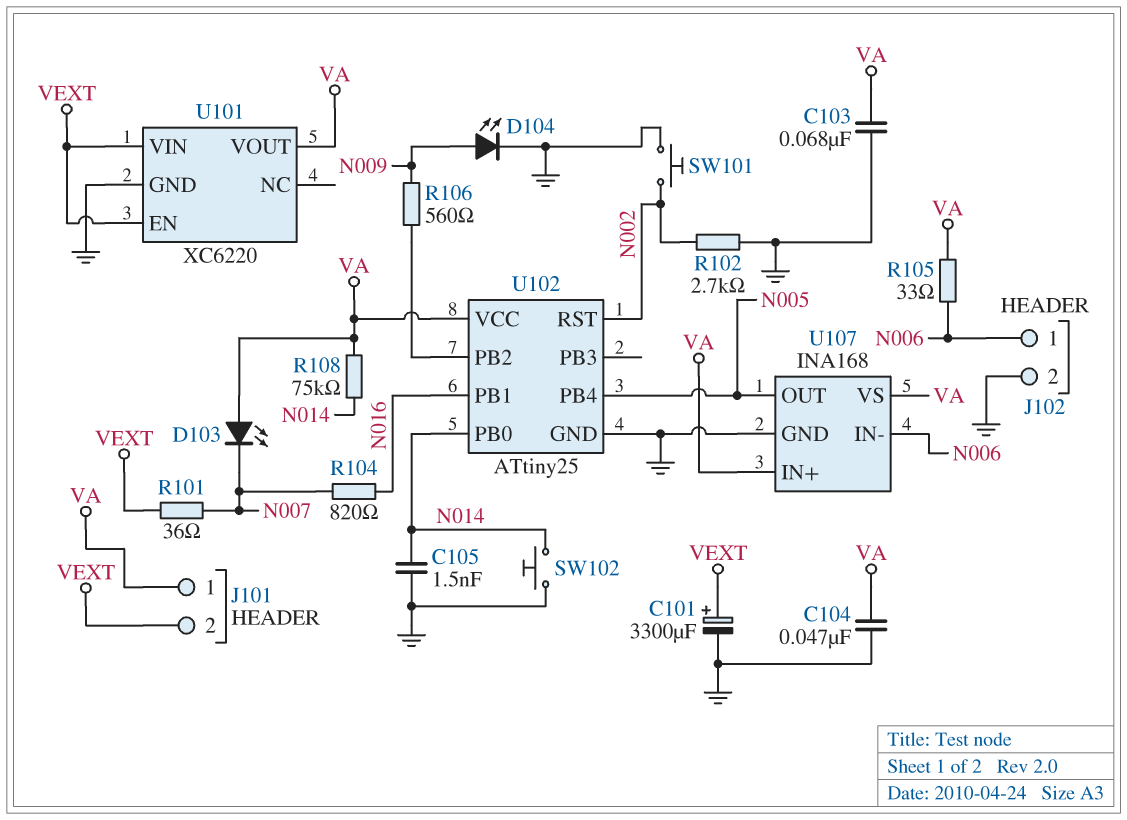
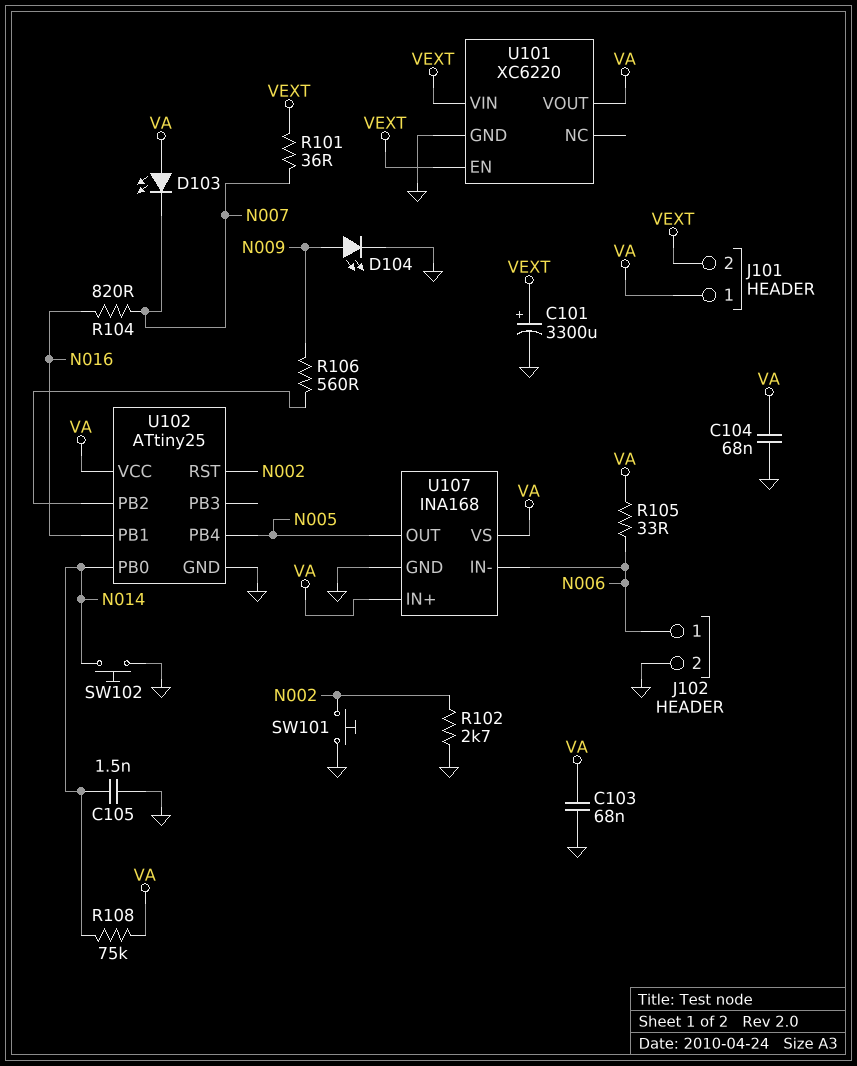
C104: 47nF (GND, VA) -> 68nF (GND, VA)

